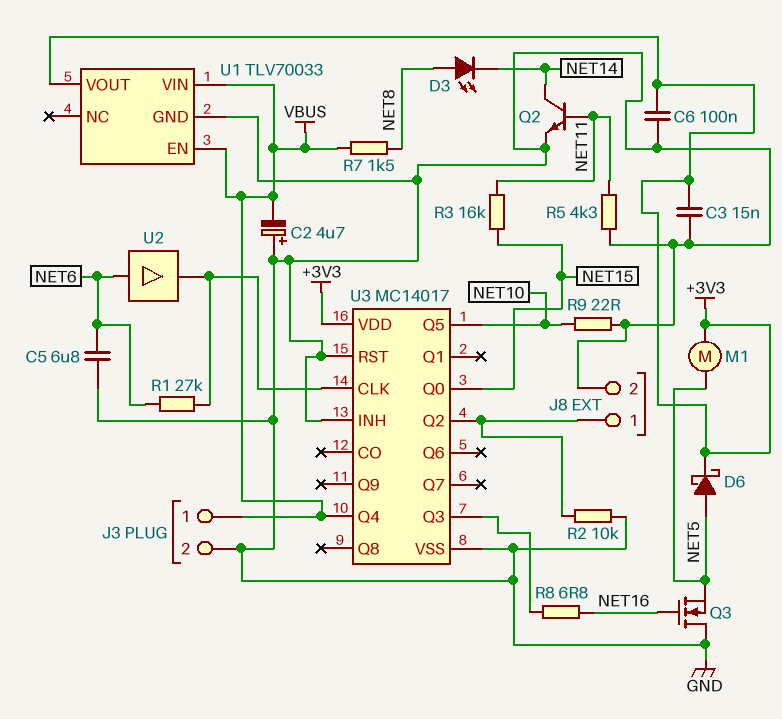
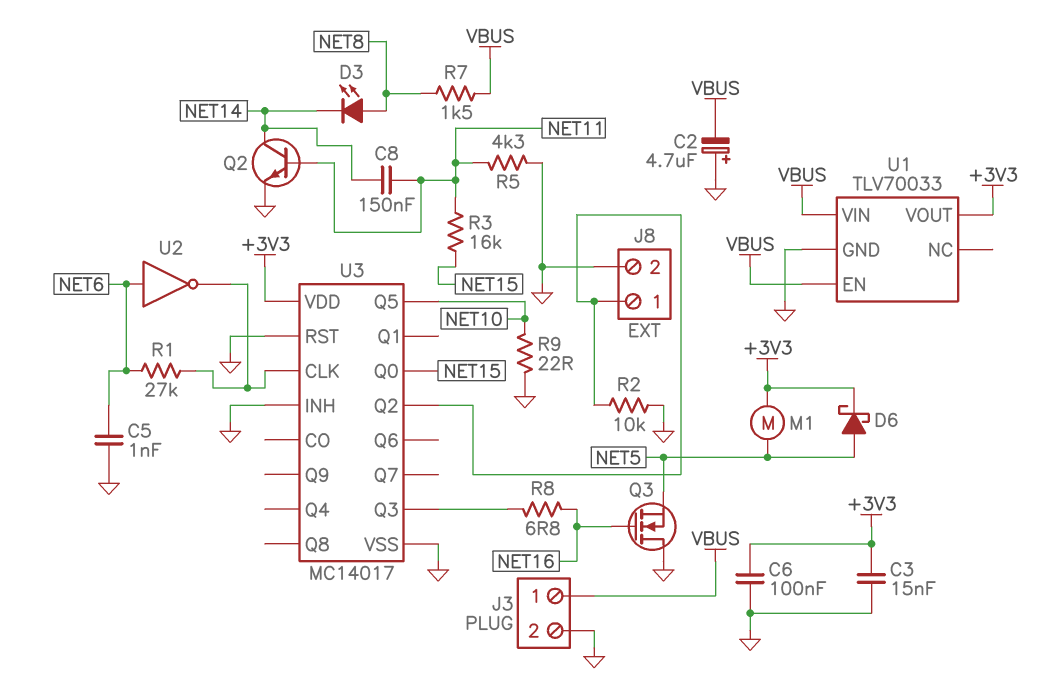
C5: 6.8uF (GND, NET6) -> 1nF (GND, NET6)
C8: none -> 150nF (NET11, NET14)
U2: buffer (in NET6, out U3/CLK) -> NOT (in NET6, out U3/CLK)
U3 pin Q4: VBUS -> none

